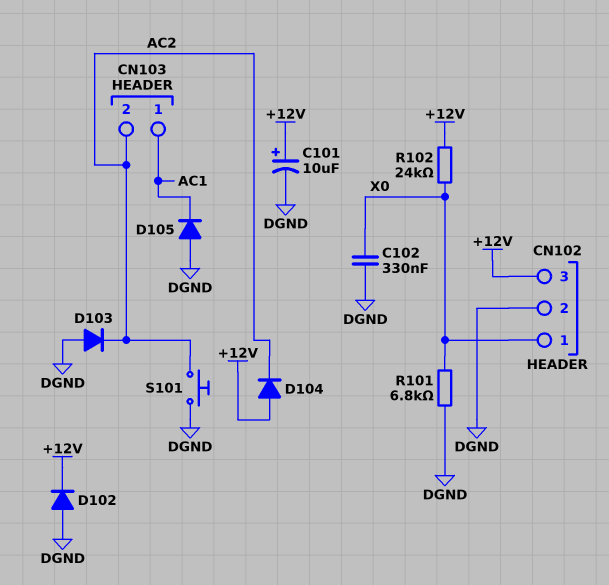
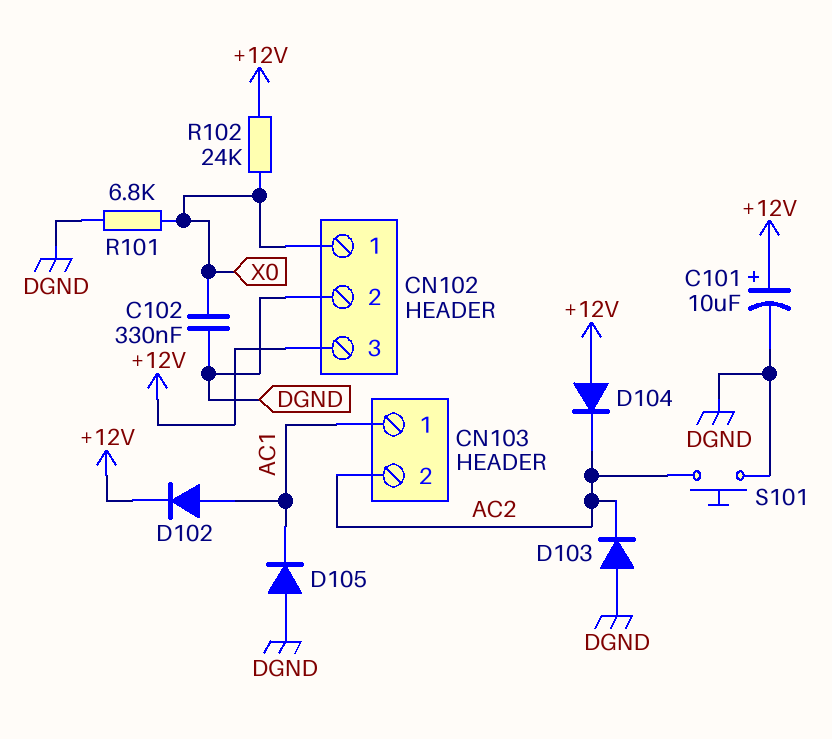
D102: diode (A DGND, K +12V) -> diode (A AC1, K +12V)

